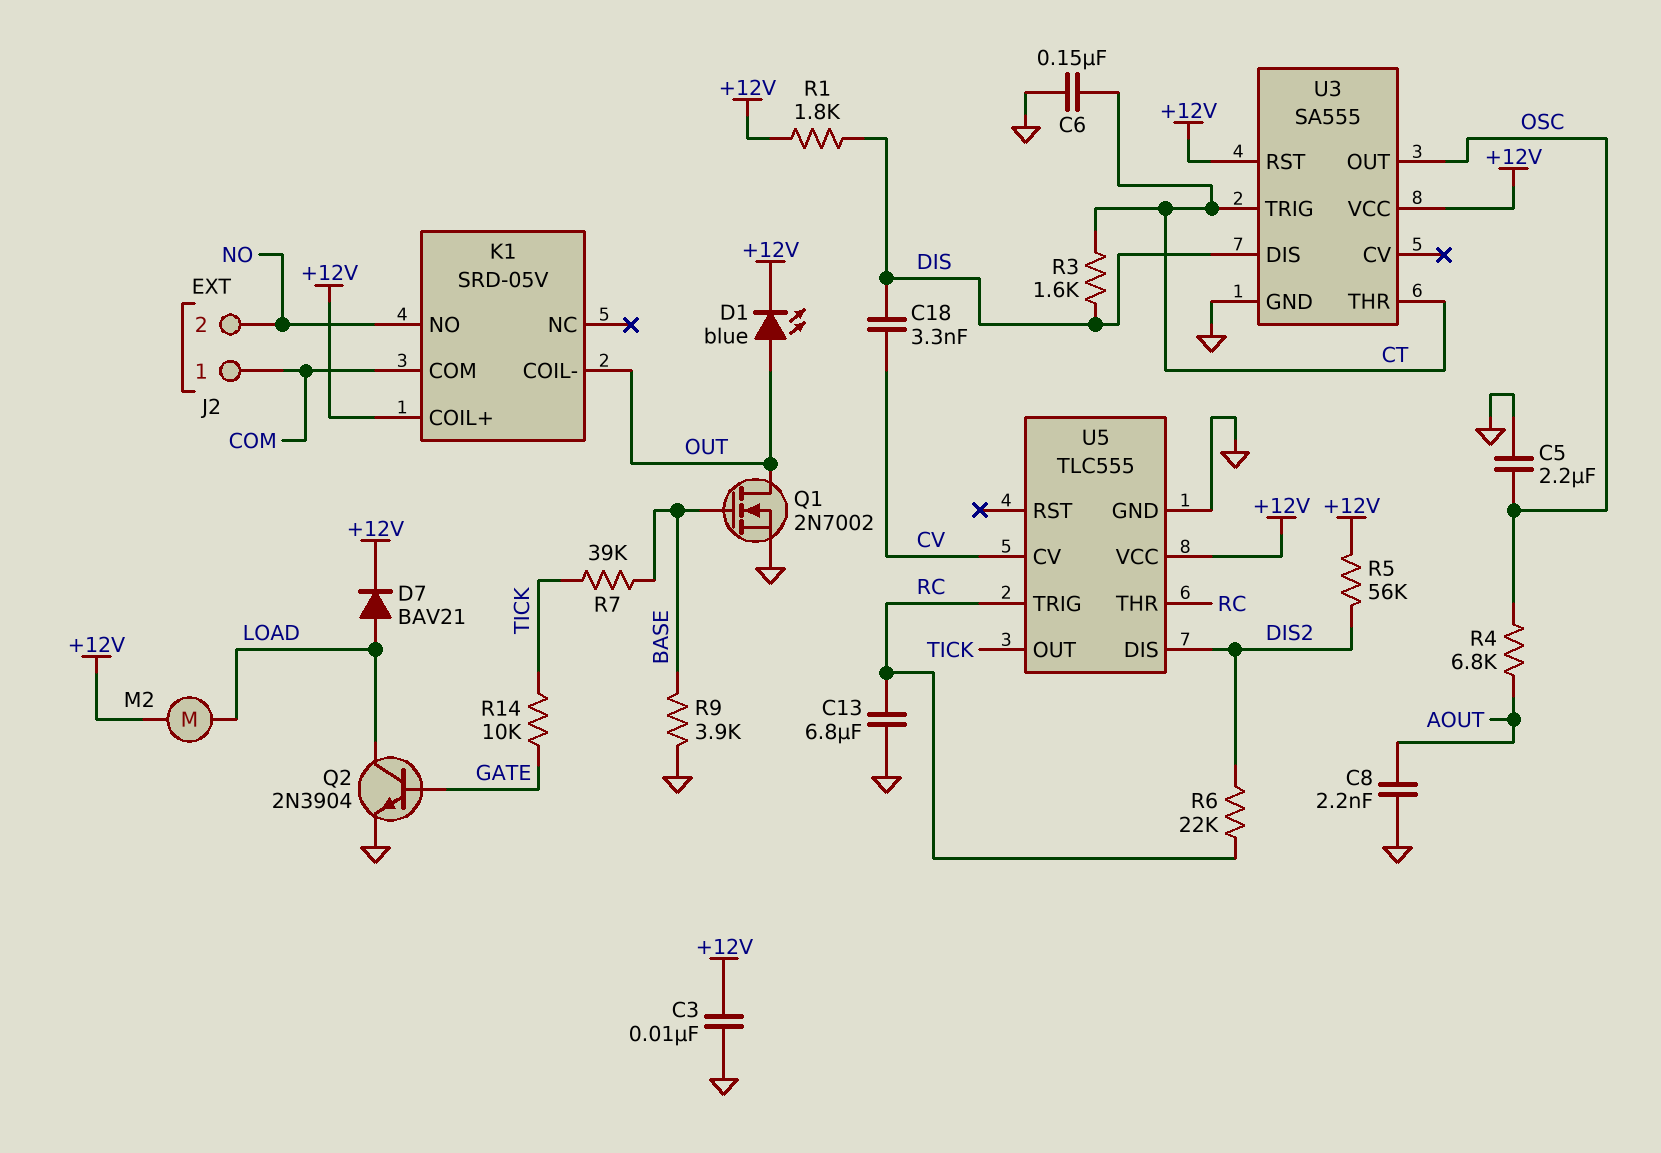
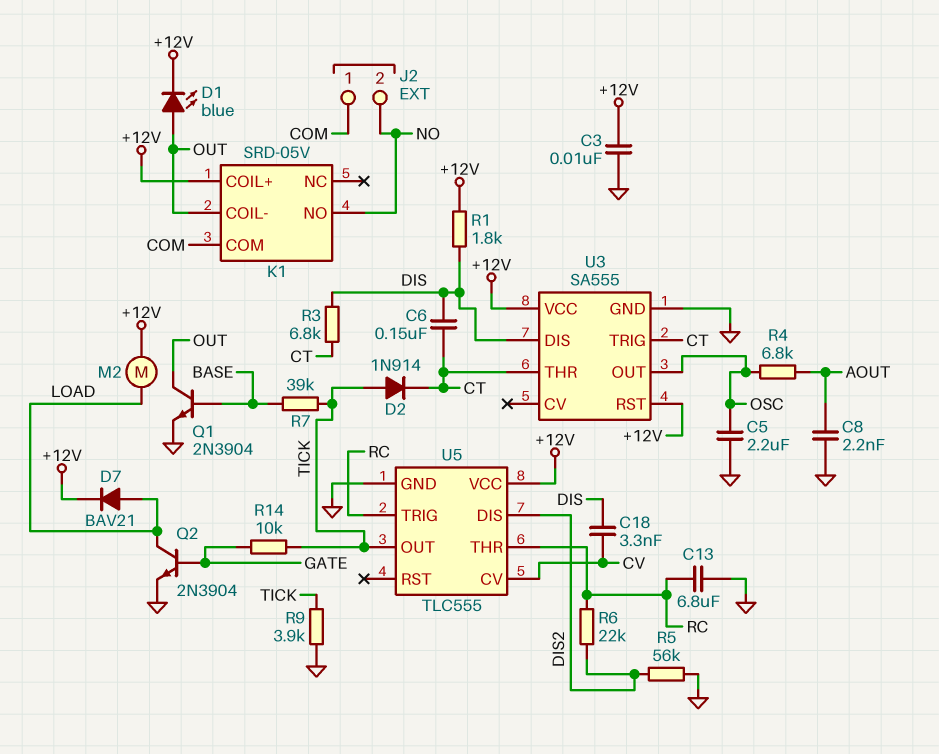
C6: 150nF (CT, GND) -> 150nF (CT, DIS)
D2: none -> diode 1N914 (A TICK, K CT)
Q1: NMOS 2N7002 (G BASE, D OUT, S GND) -> NPN 2N3904 (B BASE, C OUT, E GND)
R3: 1.6k (CT, DIS) -> 6.8k (CT, DIS)
R5: 56k (+12V, DIS2) -> 56k (DIS2, GND)
R9: 3.9k (BASE, GND) -> 3.9k (GND, TICK)

